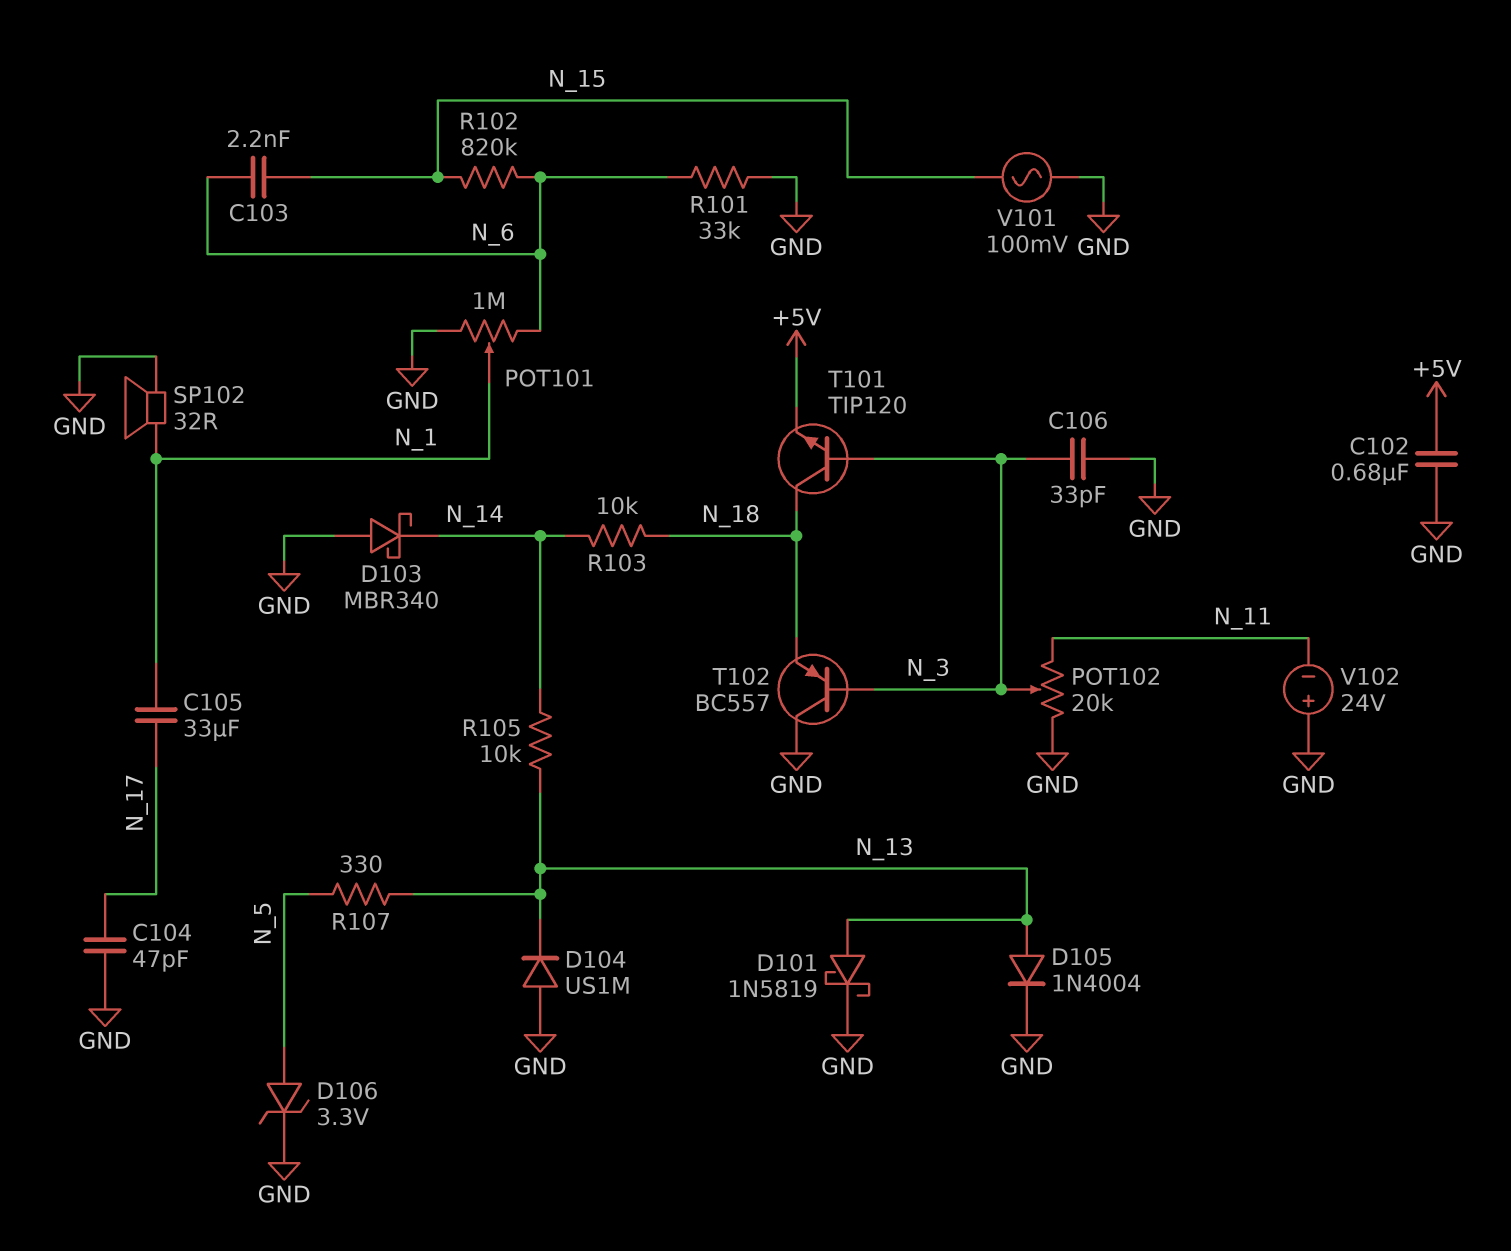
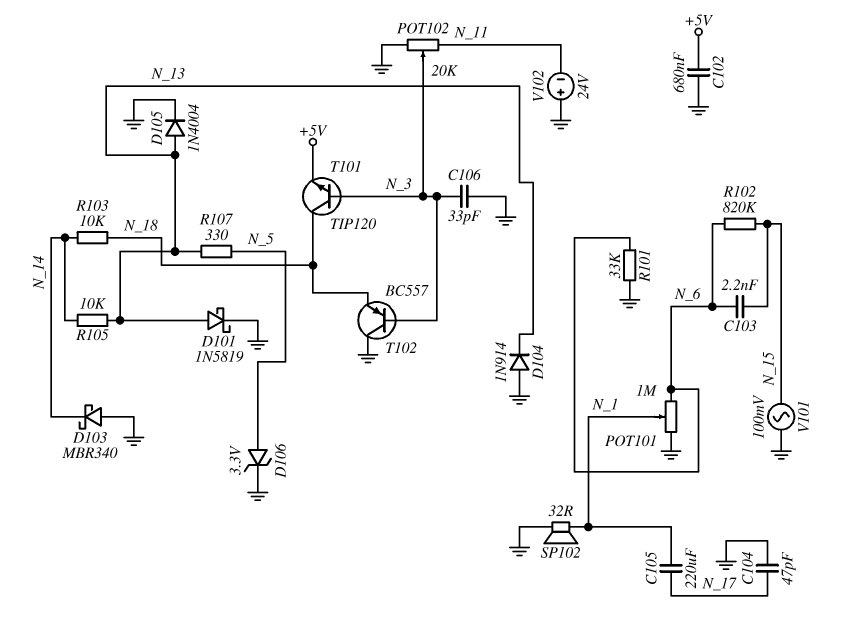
C105: 33uF (N_1, N_17) -> 220uF (N_1, N_17)
D104: diode US1M (A GND, K N_13) -> diode 1N914 (A GND, K N_13)

